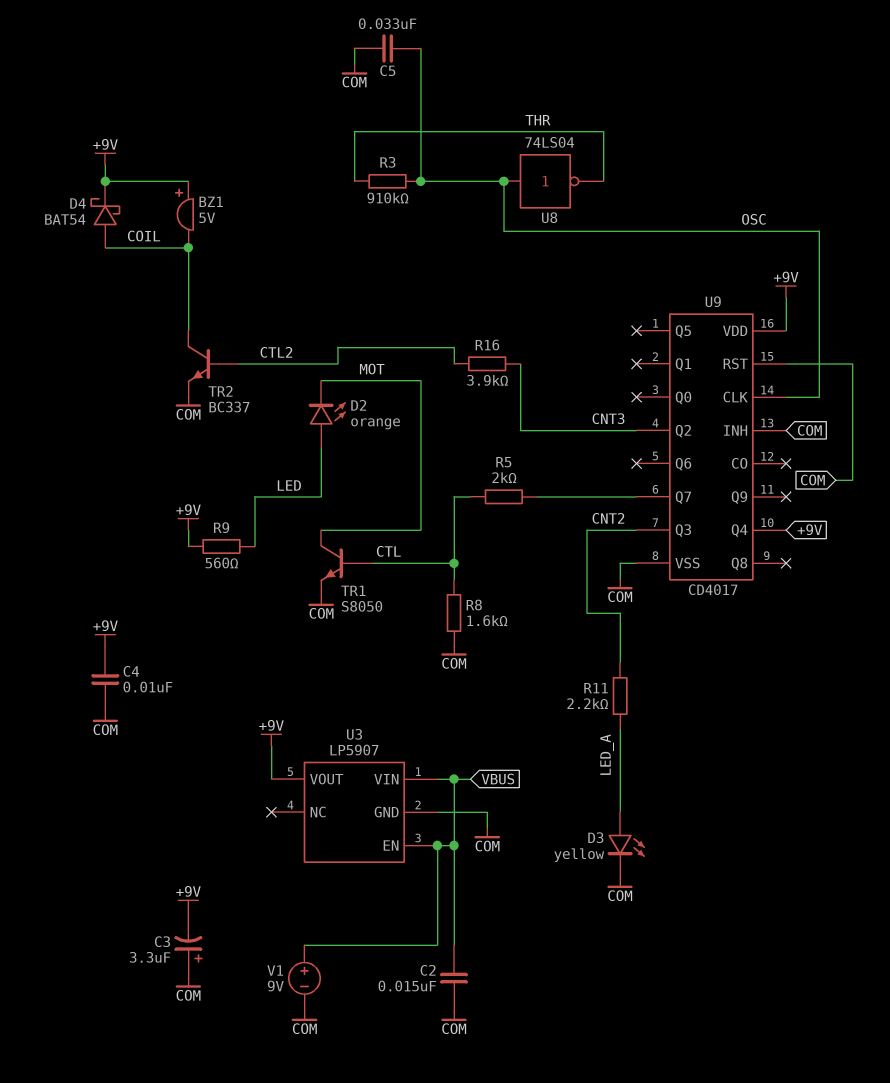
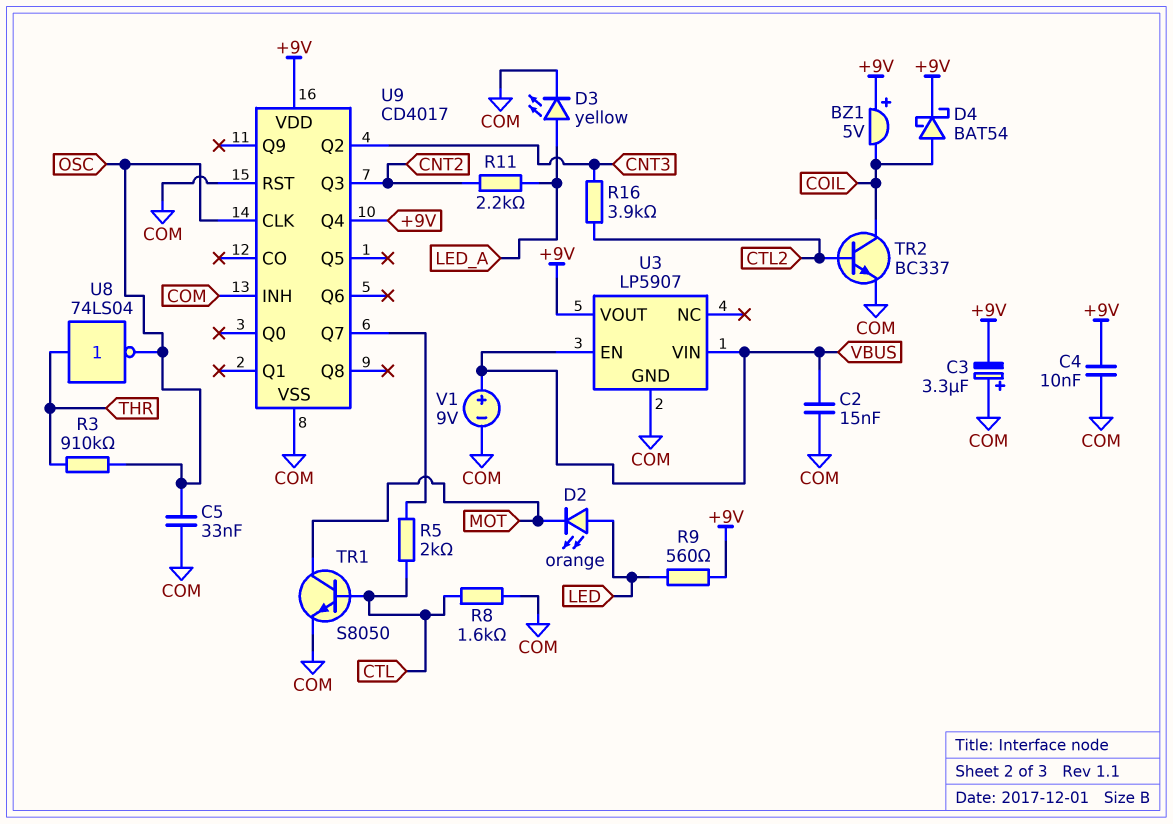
U8: NOT 74LS04 (in OSC, out THR) -> NOT 74LS04 (in THR, out OSC)

